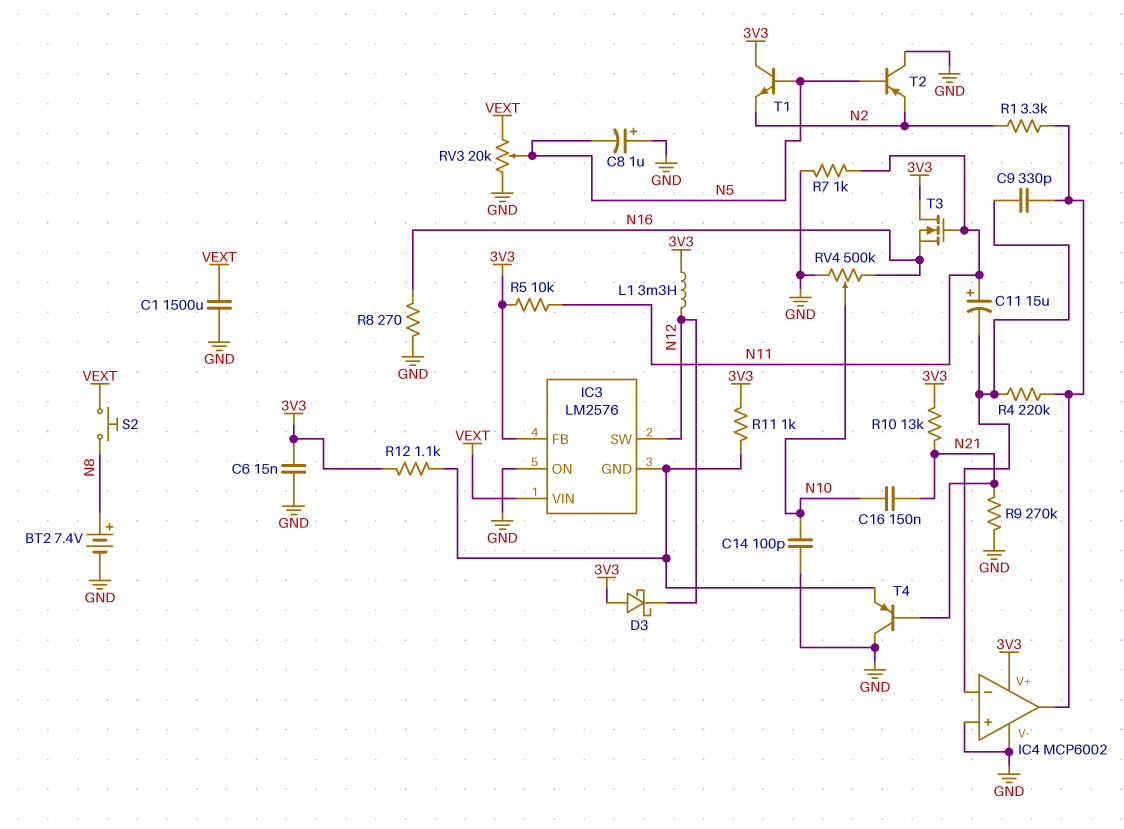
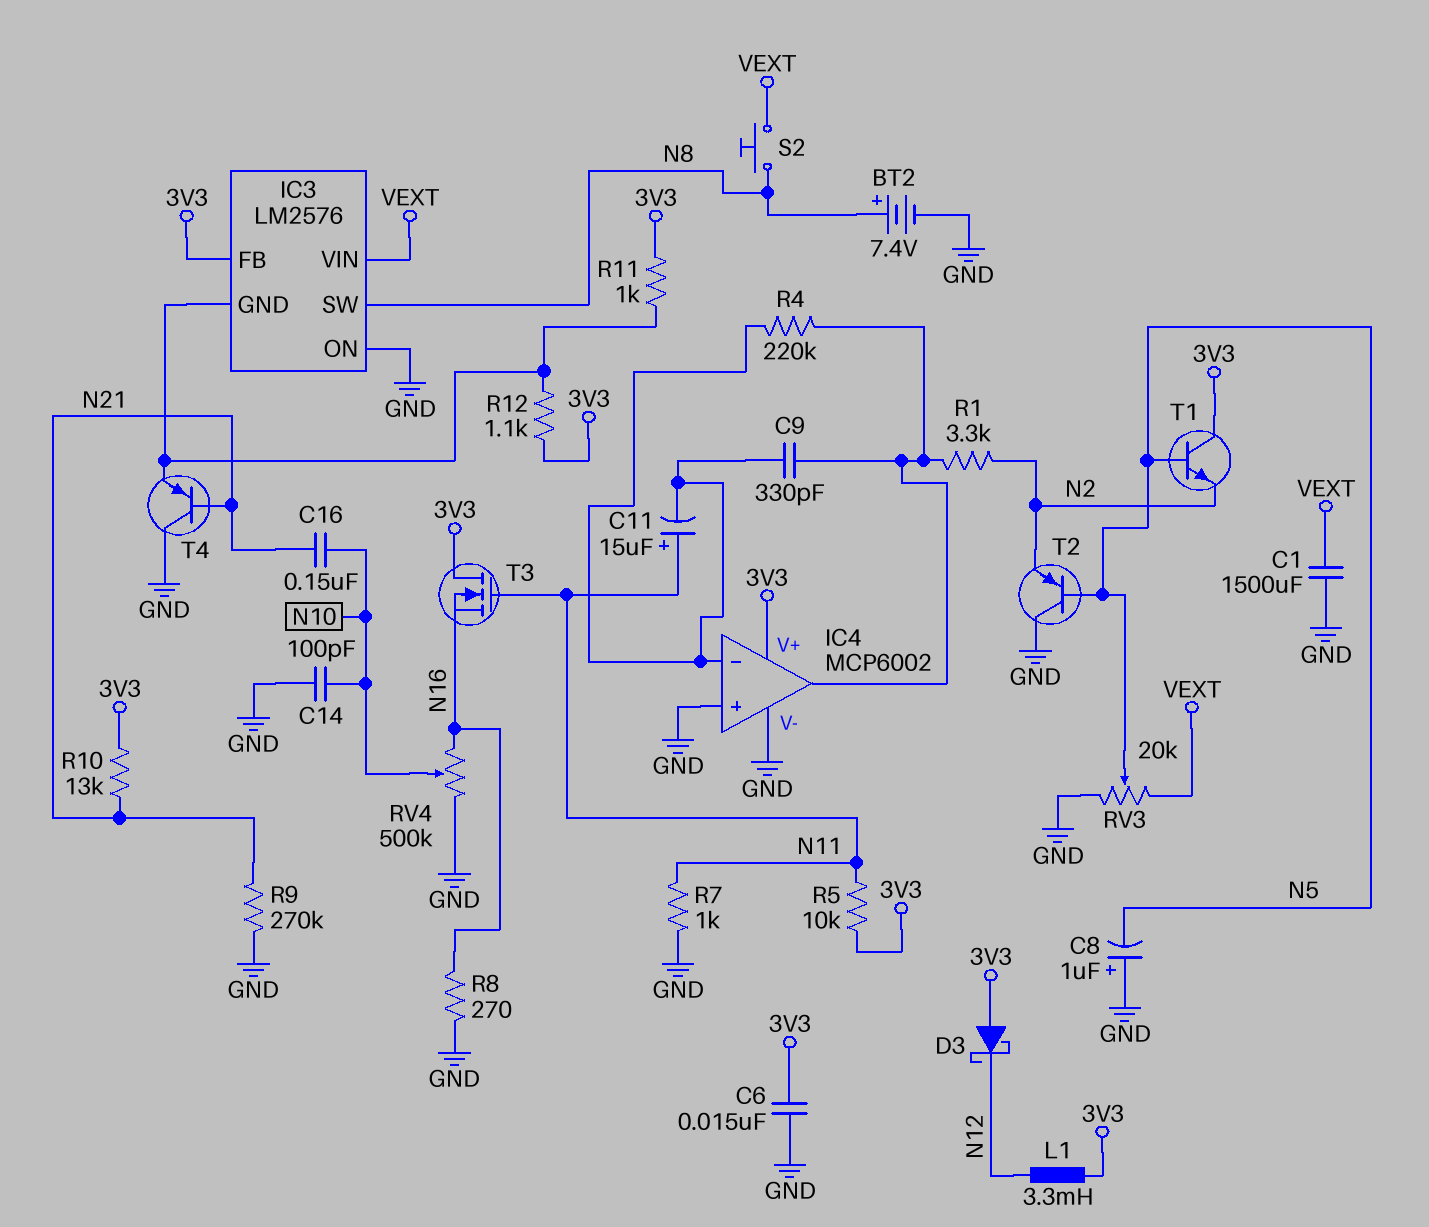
IC3 pin SW: N12 -> N8

